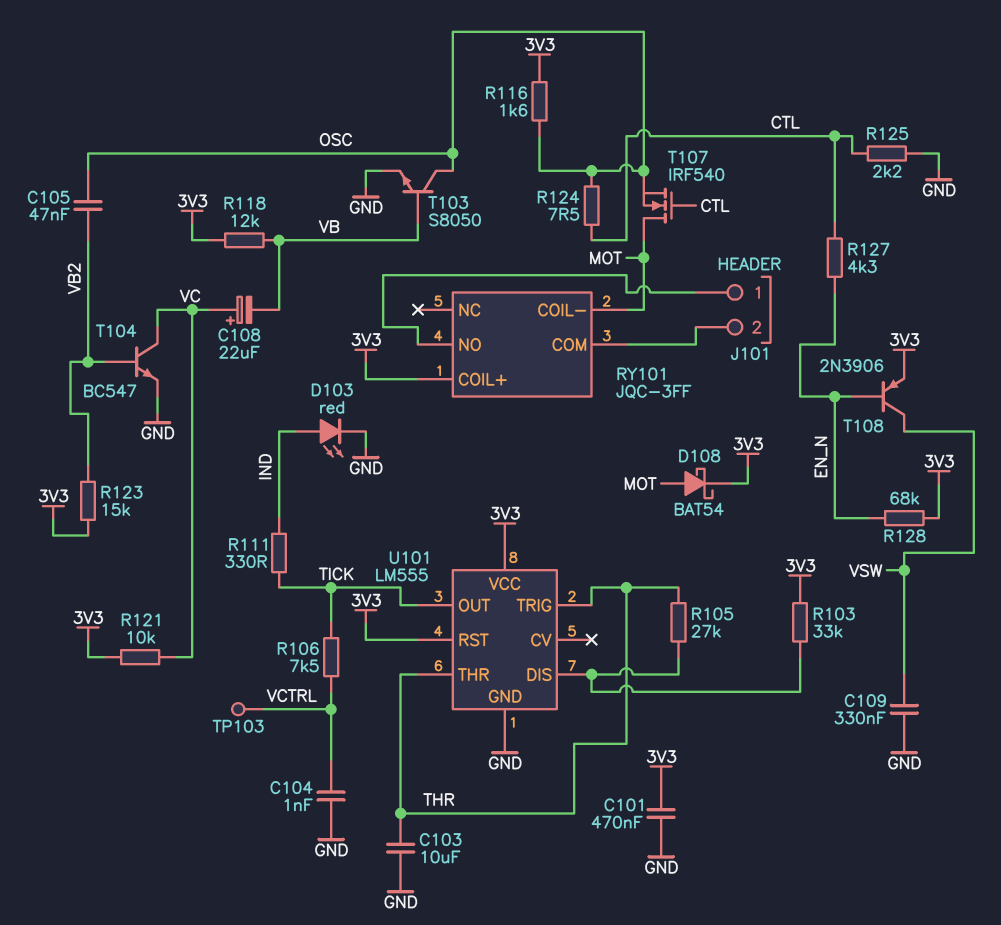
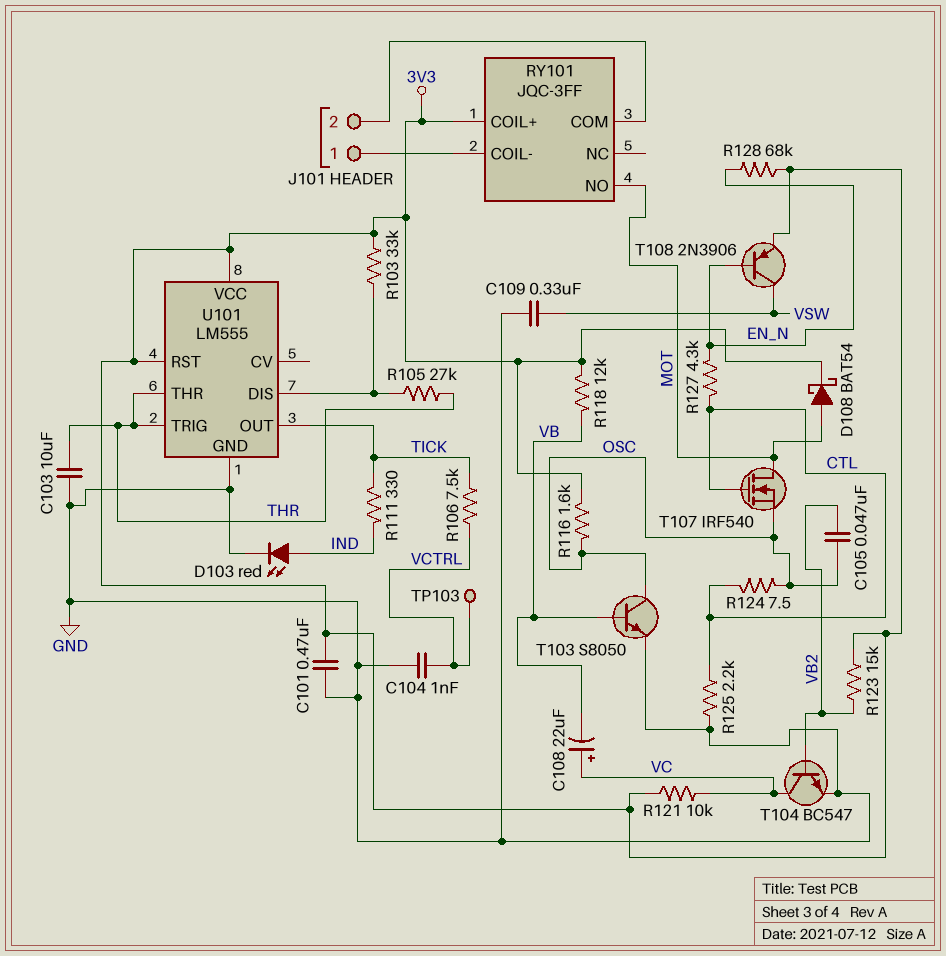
RY101 pin COIL-: MOT -> J101/1
RY101 pin NO: J101/1 -> MOT

